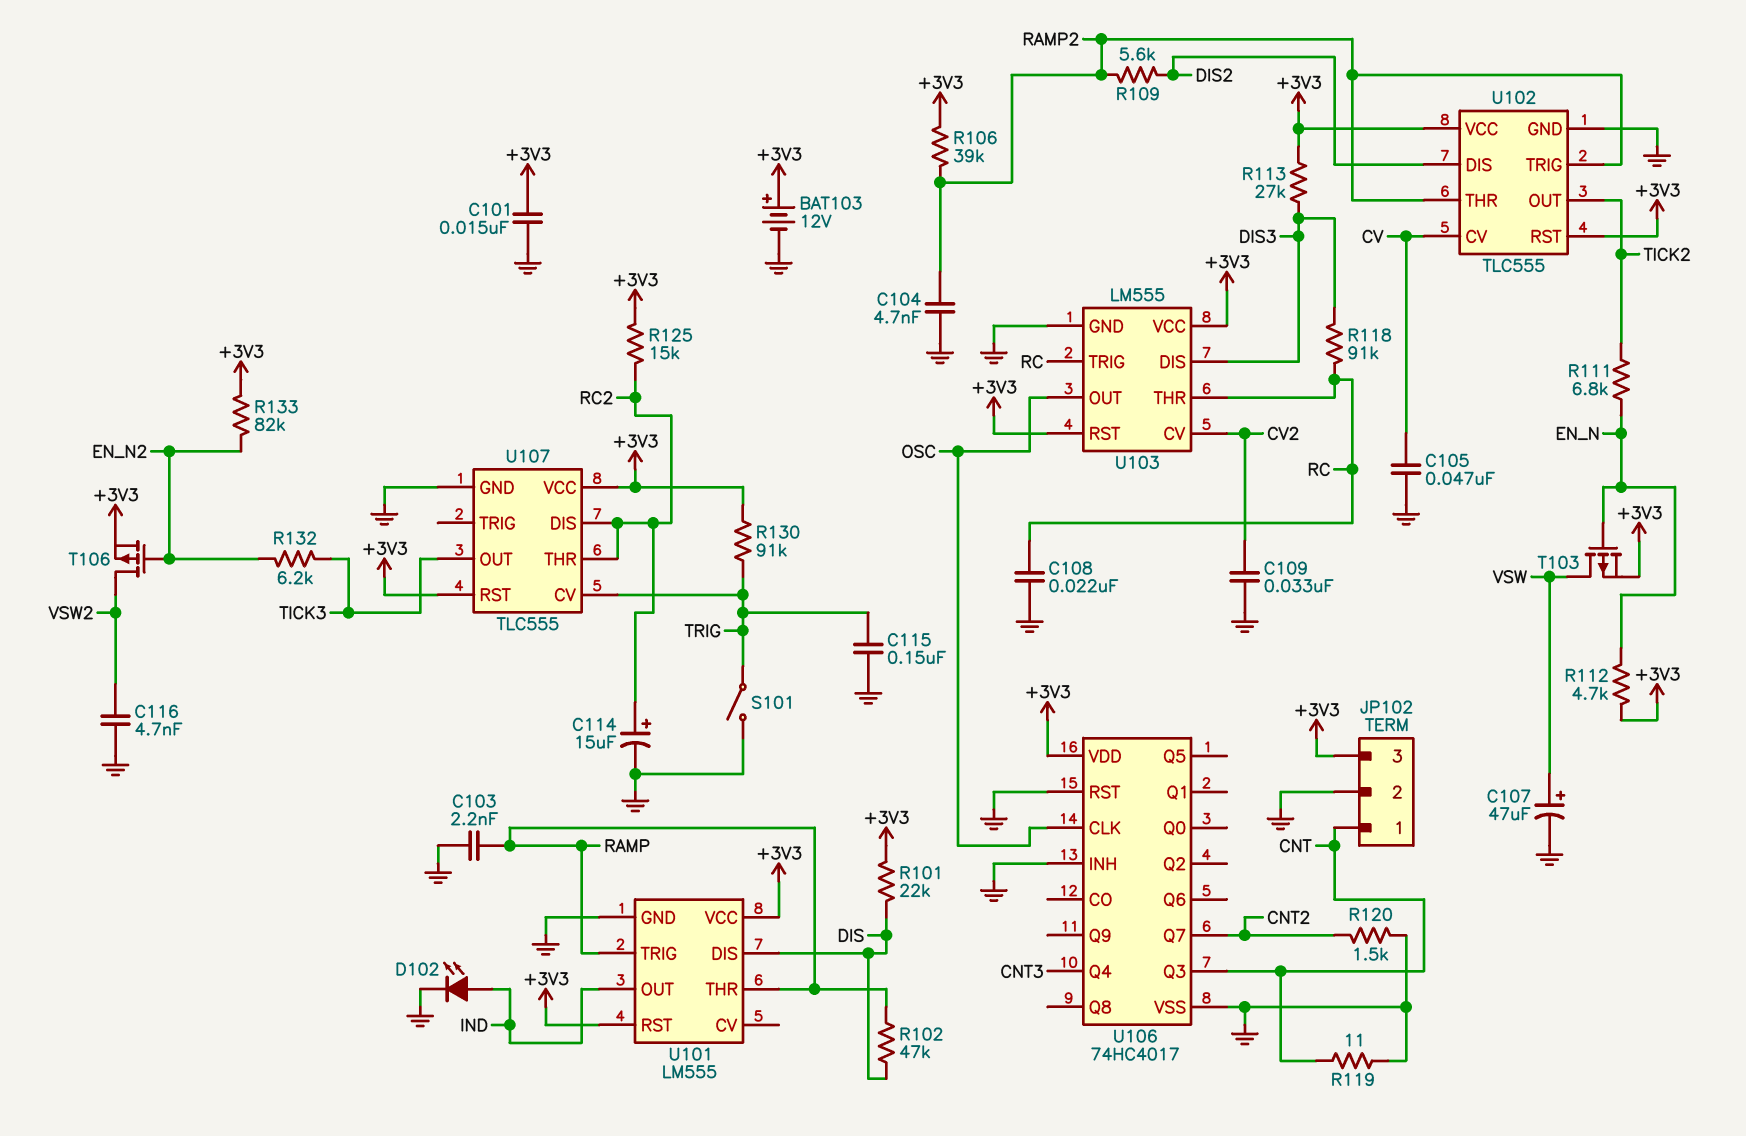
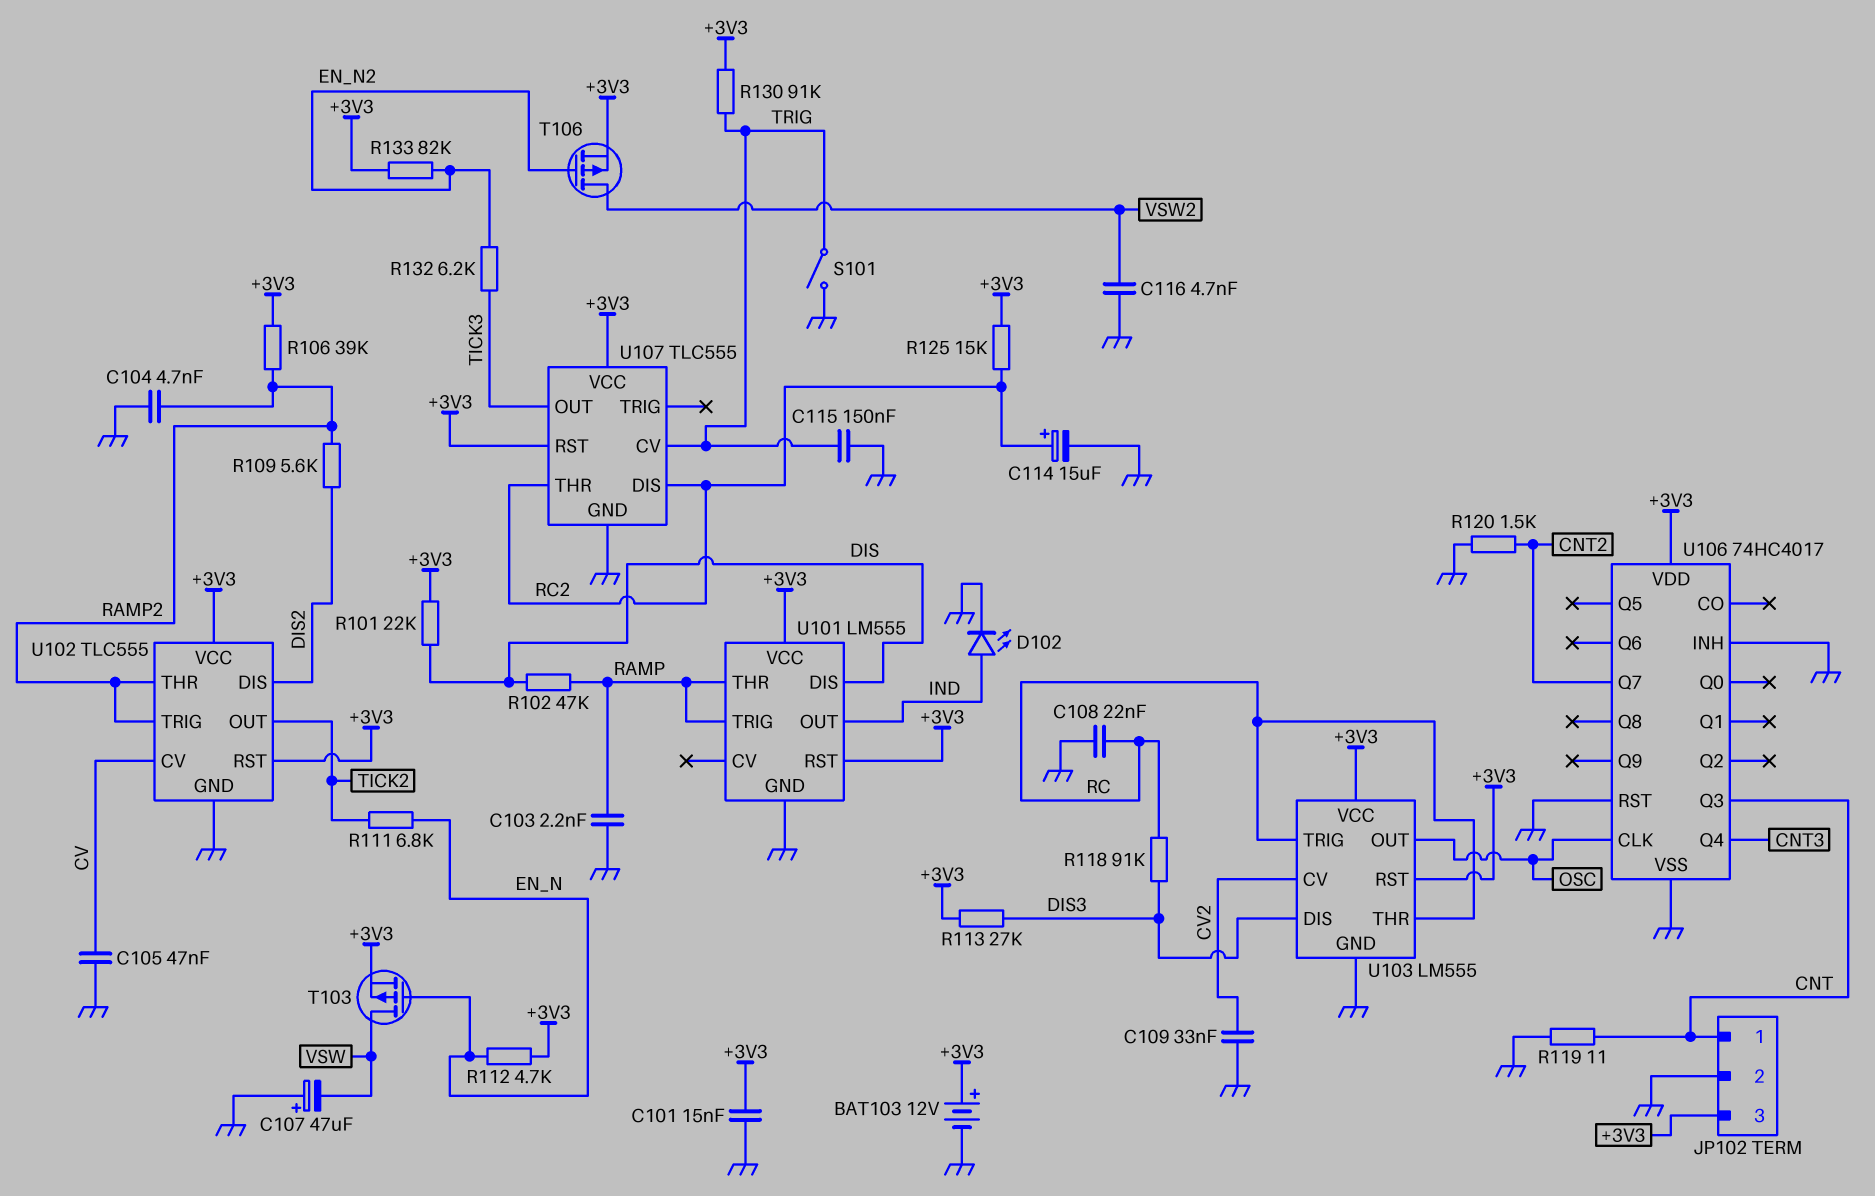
C107: 47uF (plus VSW, minus GND) -> 47uF (plus GND, minus VSW)

